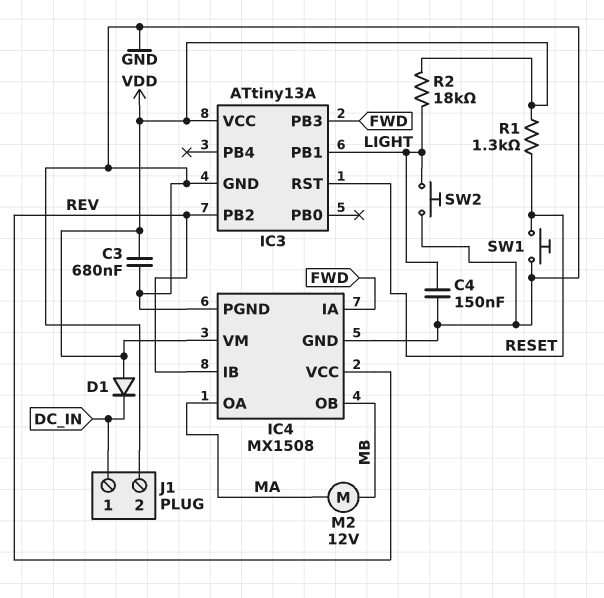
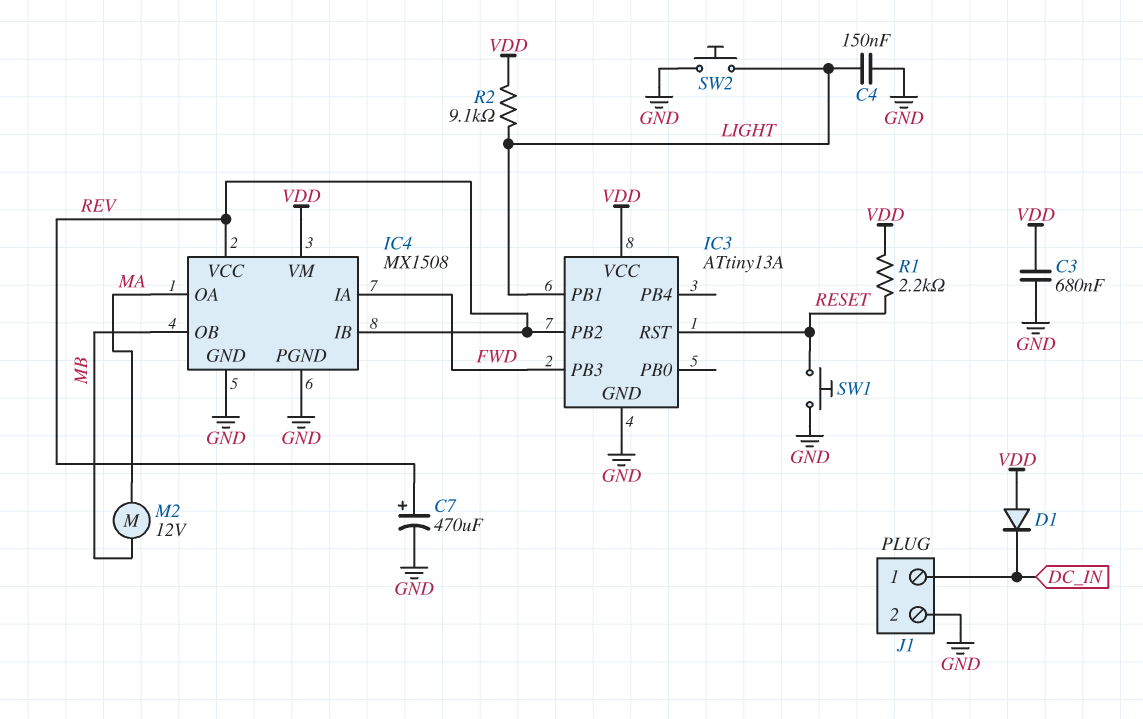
C7: none -> 470uF (plus REV, minus GND)
R1: 1.3k (RESET, VDD) -> 2.2k (RESET, VDD)
R2: 18k (LIGHT, VDD) -> 9.1k (LIGHT, VDD)

